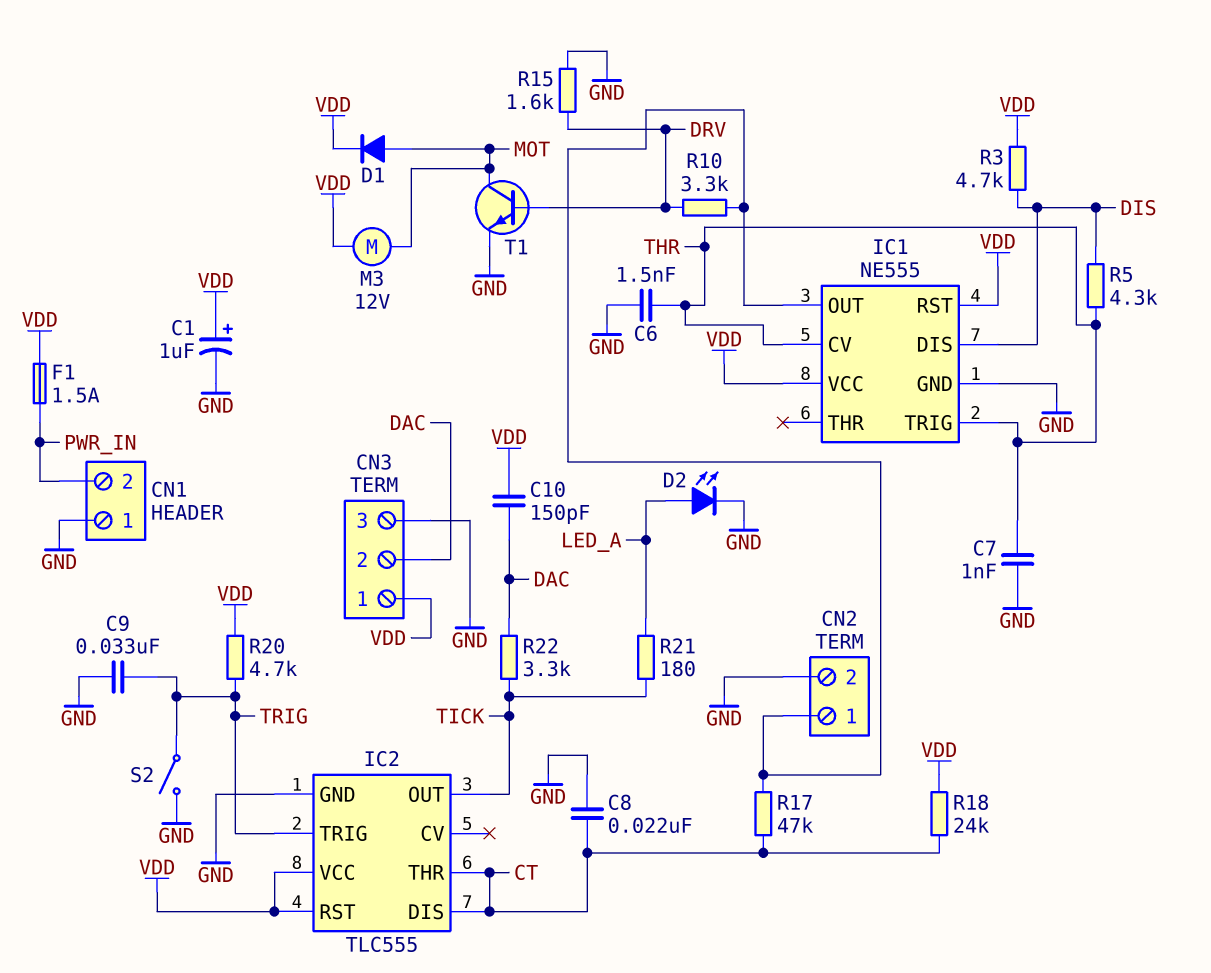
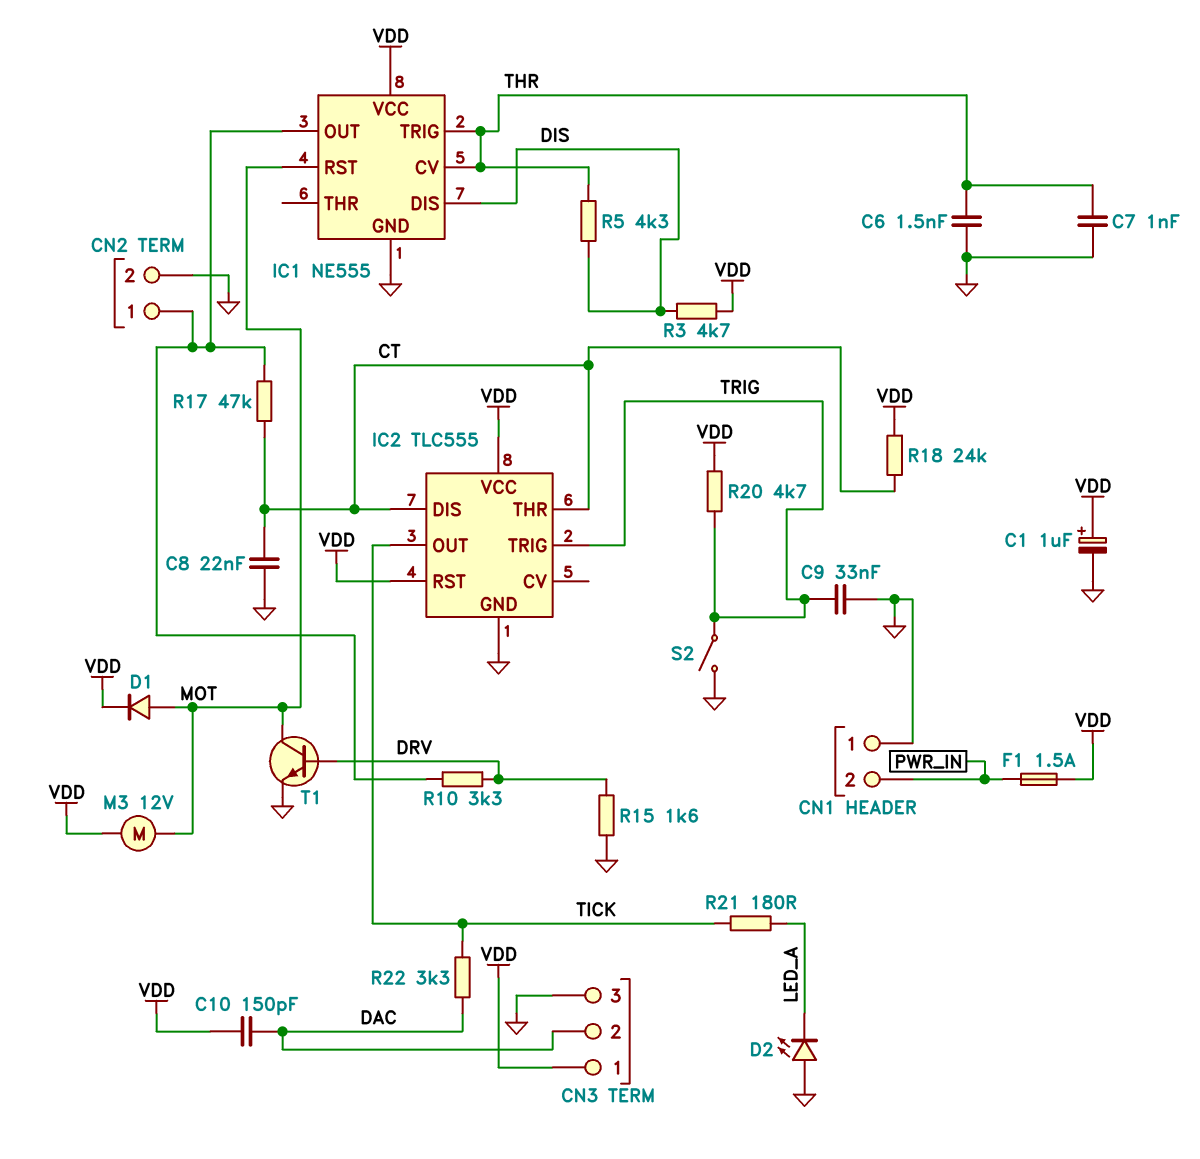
D2: LED (A LED_A, K GND) -> LED (A GND, K LED_A)
IC1 pin RST: VDD -> MOT

